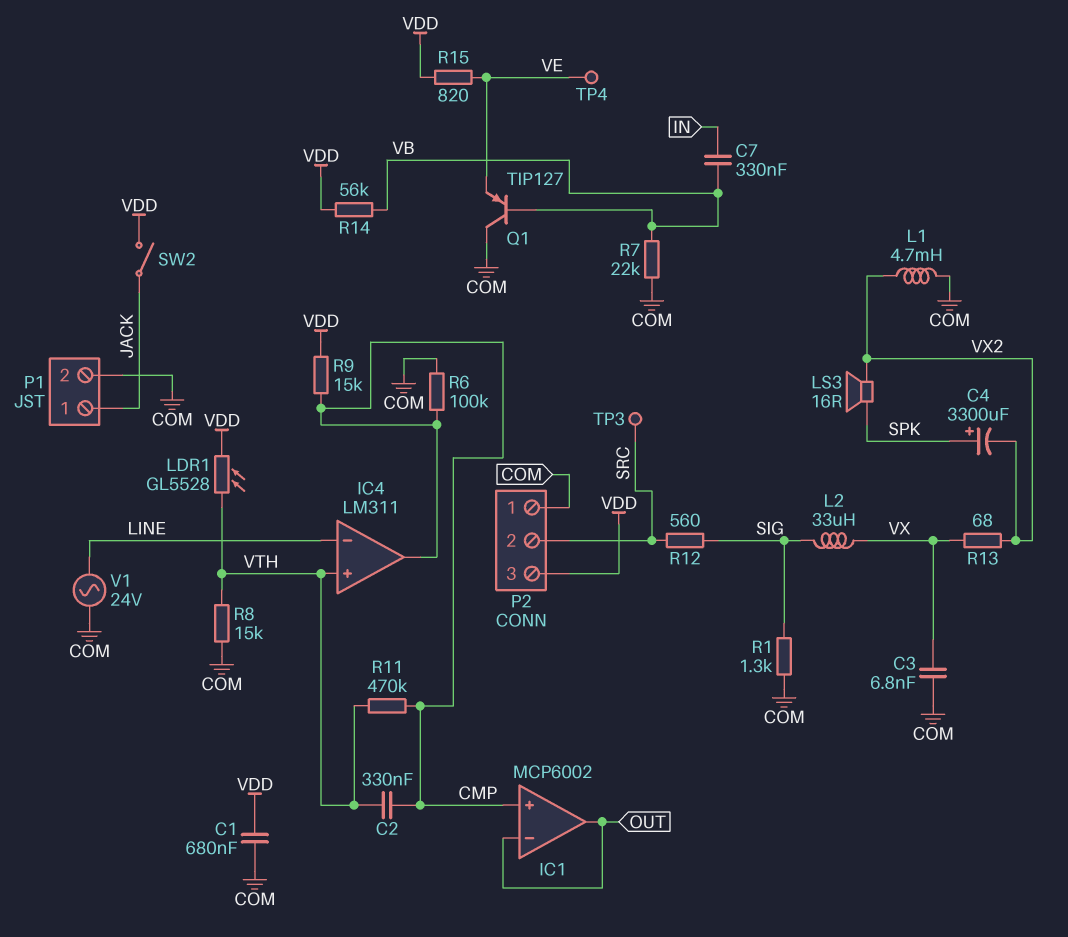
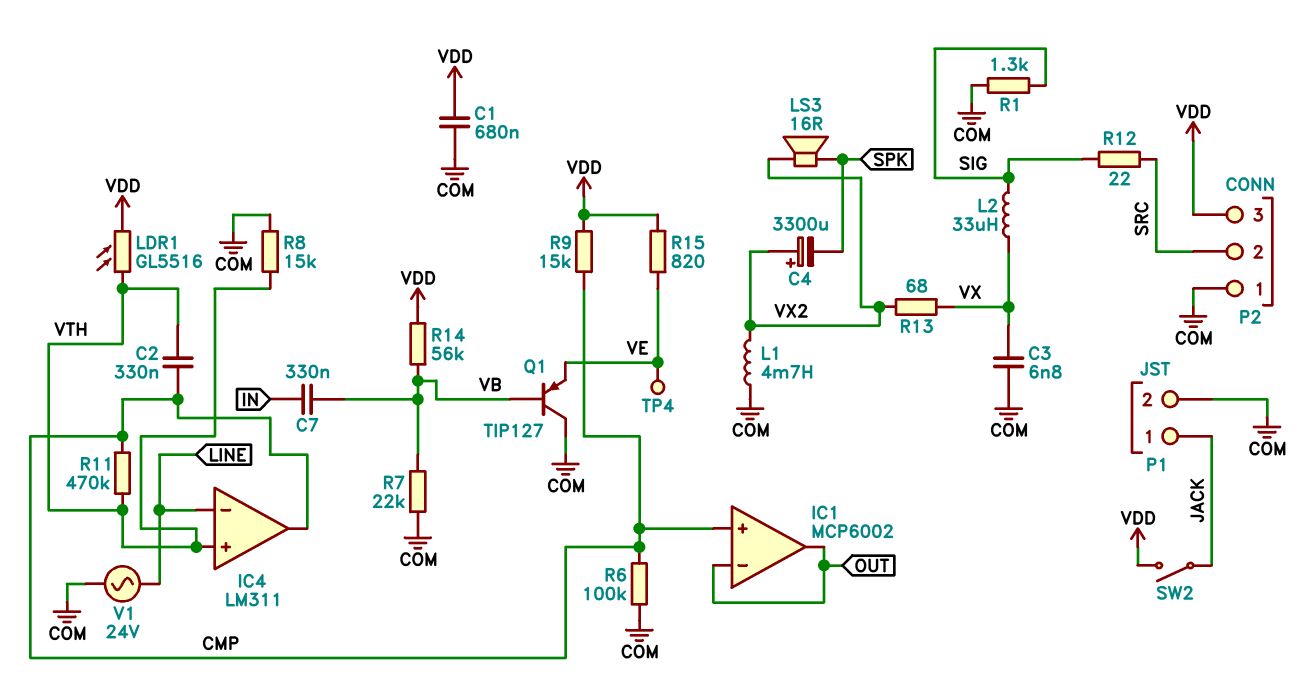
C4: 3300uF (plus SPK, minus VX2) -> 3300uF (plus VX2, minus SPK)
LDR1: GL5528 (VDD, VTH) -> GL5516 (VDD, VTH)
R12: 560 (SIG, SRC) -> 22 (SIG, SRC)
TP3: test point (SRC) -> none

